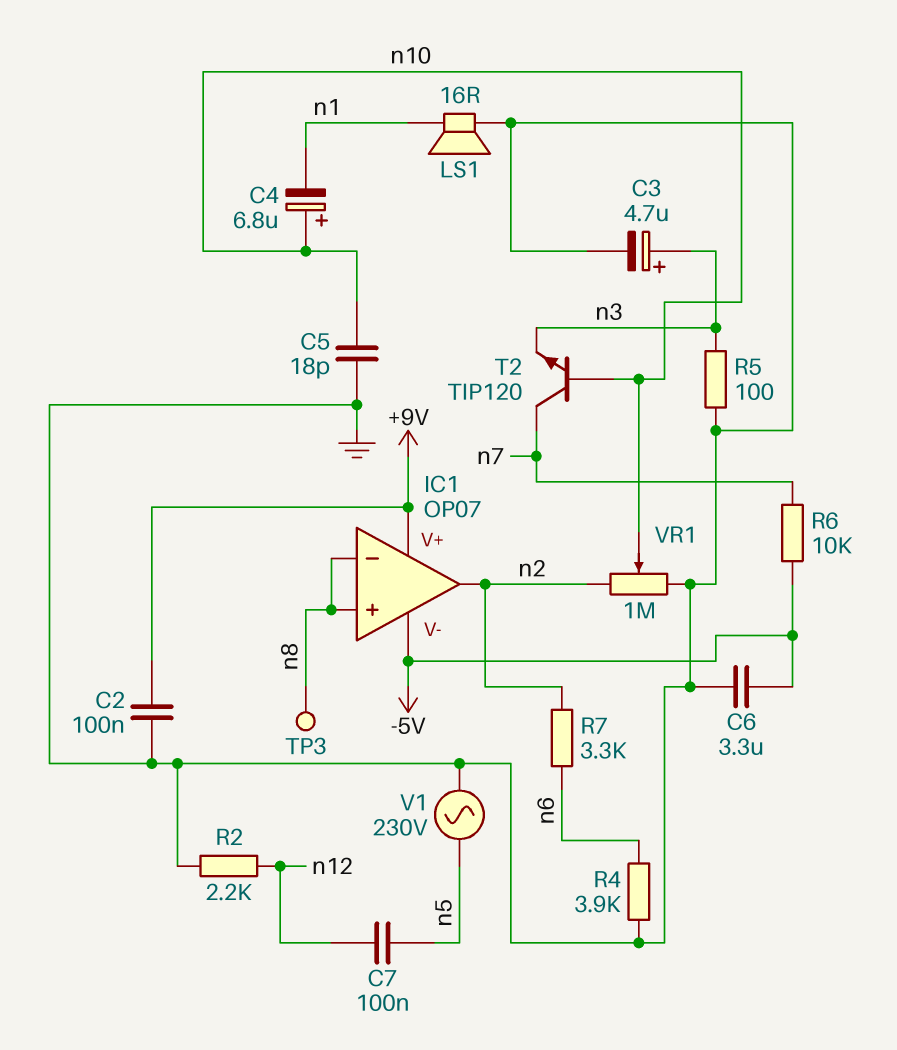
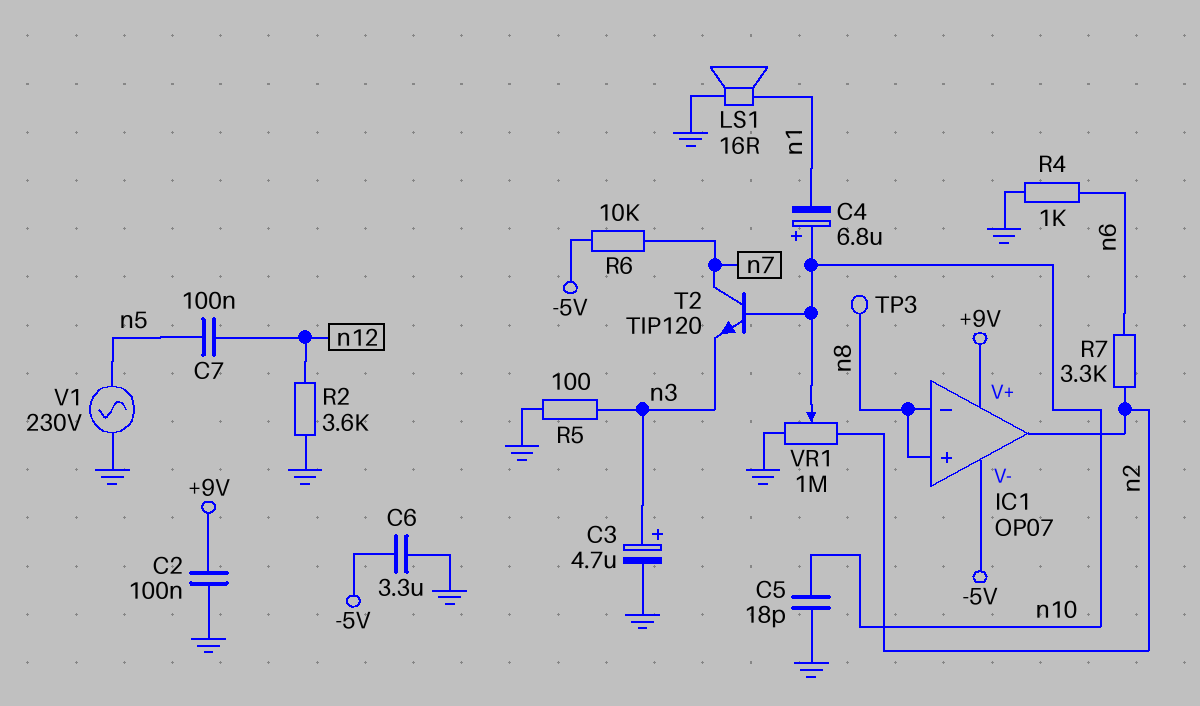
R2: 2.2k (GND, n12) -> 3.6k (GND, n12)
R4: 3.9k (GND, n6) -> 1k (GND, n6)

